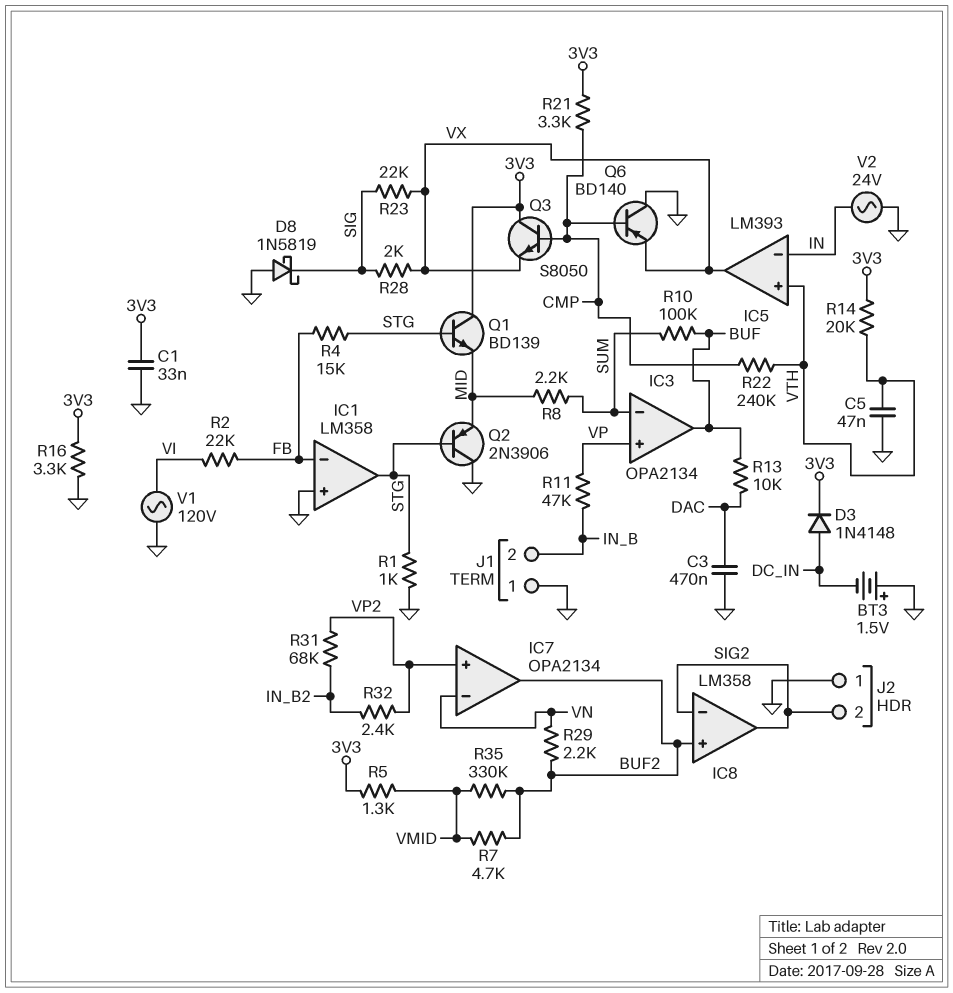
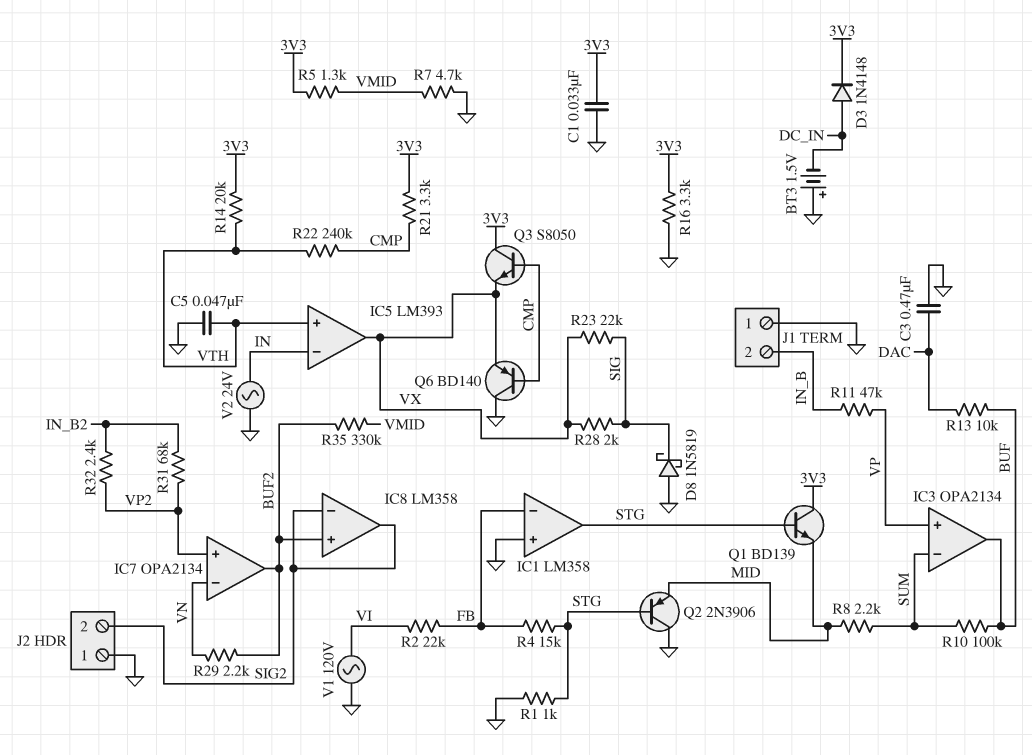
R7: 4.7k (BUF2, VMID) -> 4.7k (GND, VMID)

